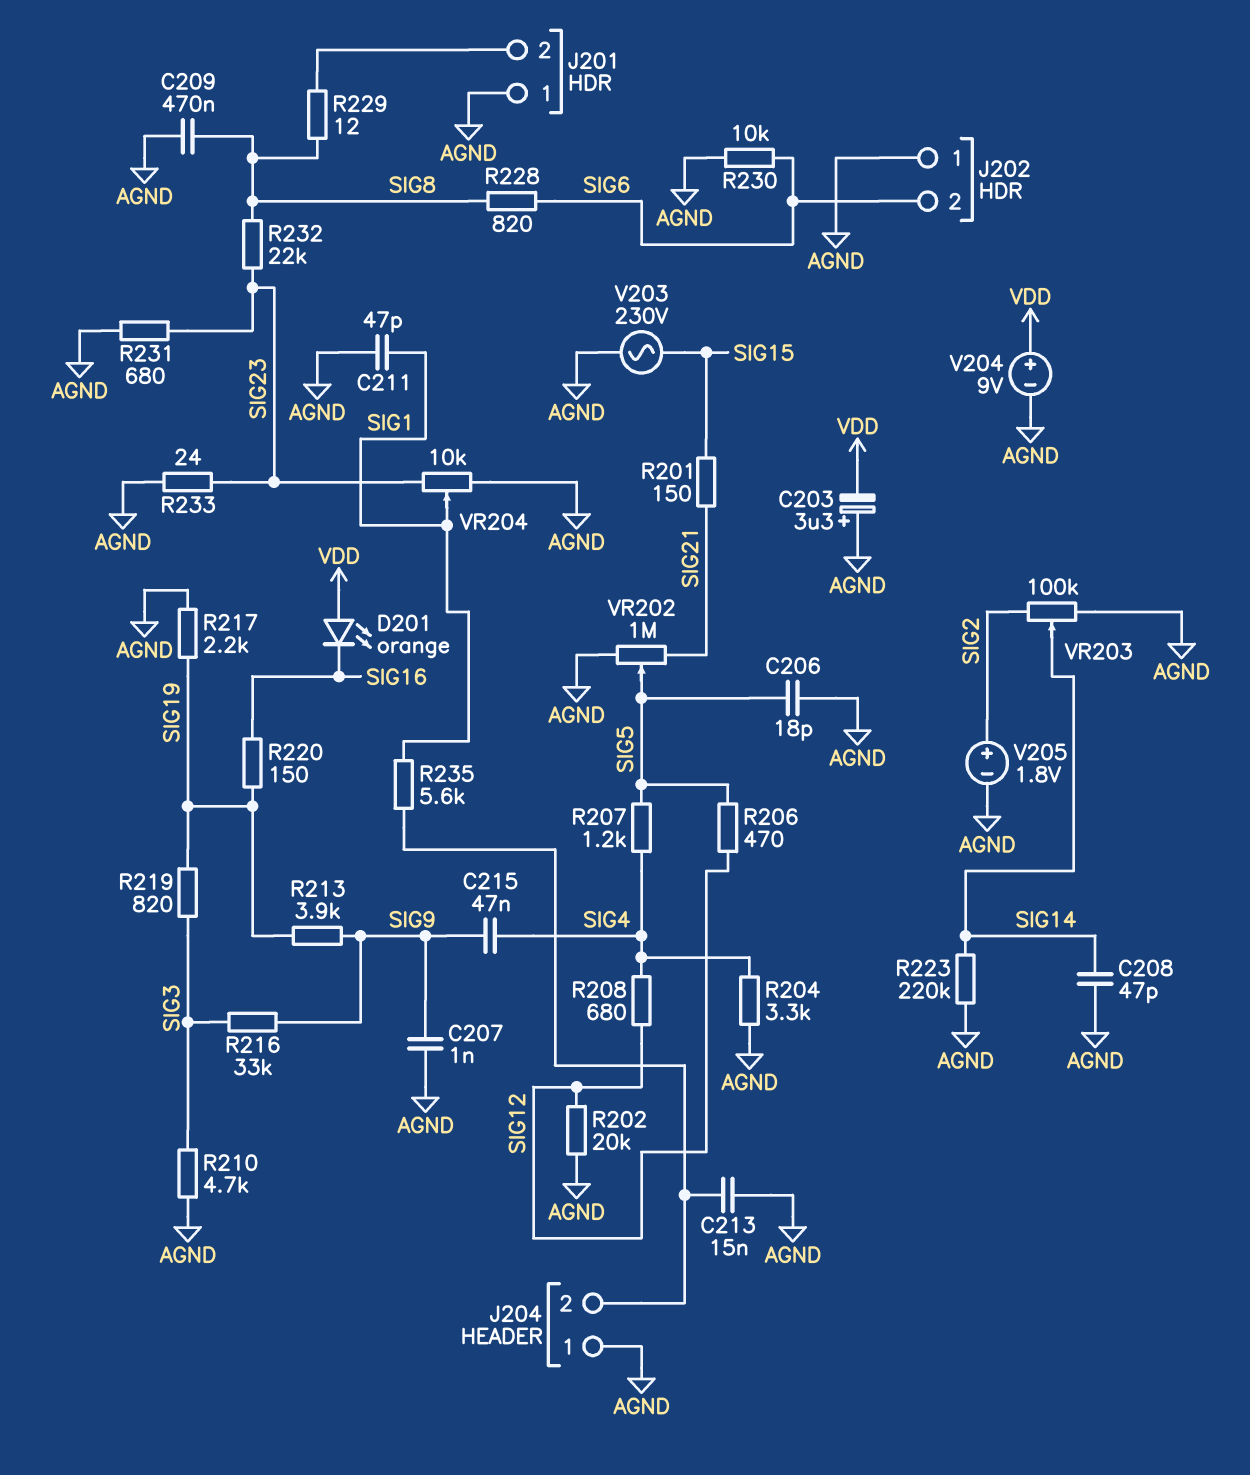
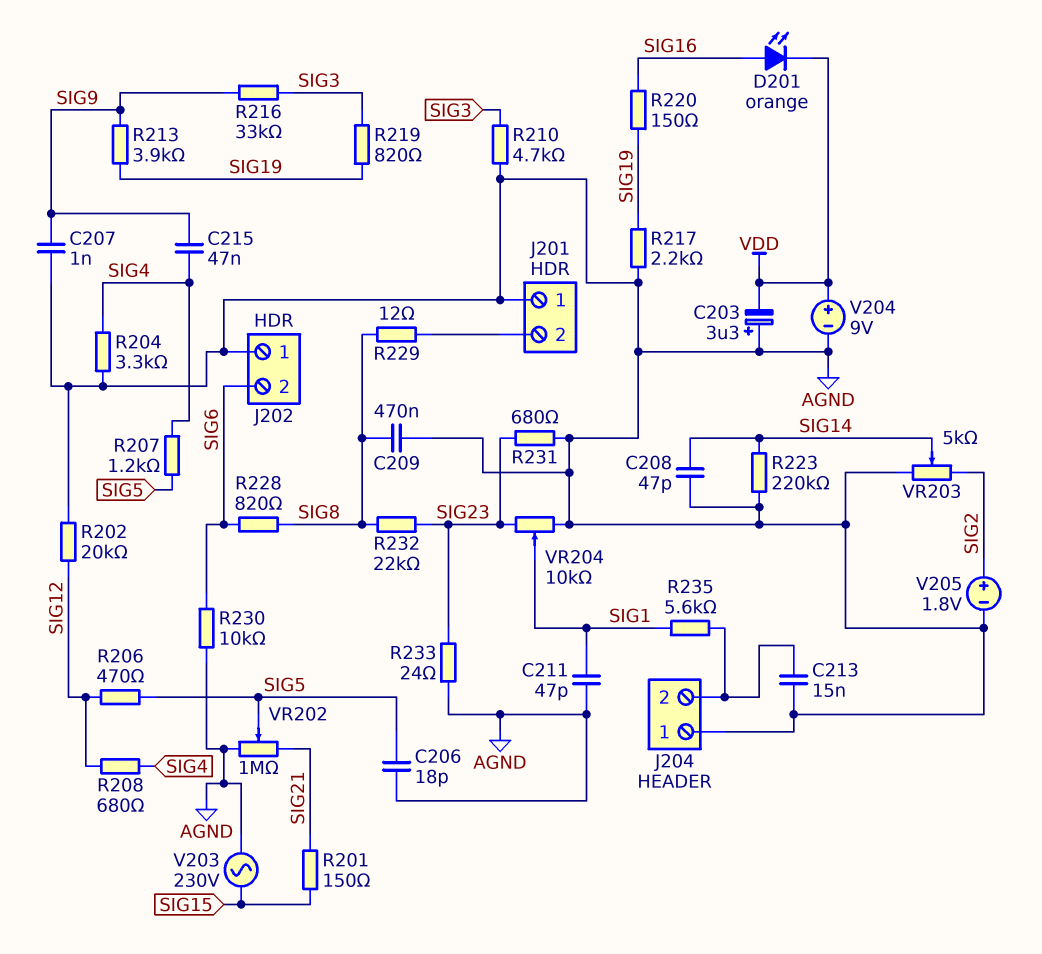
D201: LED orange (A VDD, K SIG16) -> LED orange (A SIG16, K VDD)
VR203: 100k (AGND, SIG2, wiper SIG14) -> 5k (AGND, SIG2, wiper SIG14)

